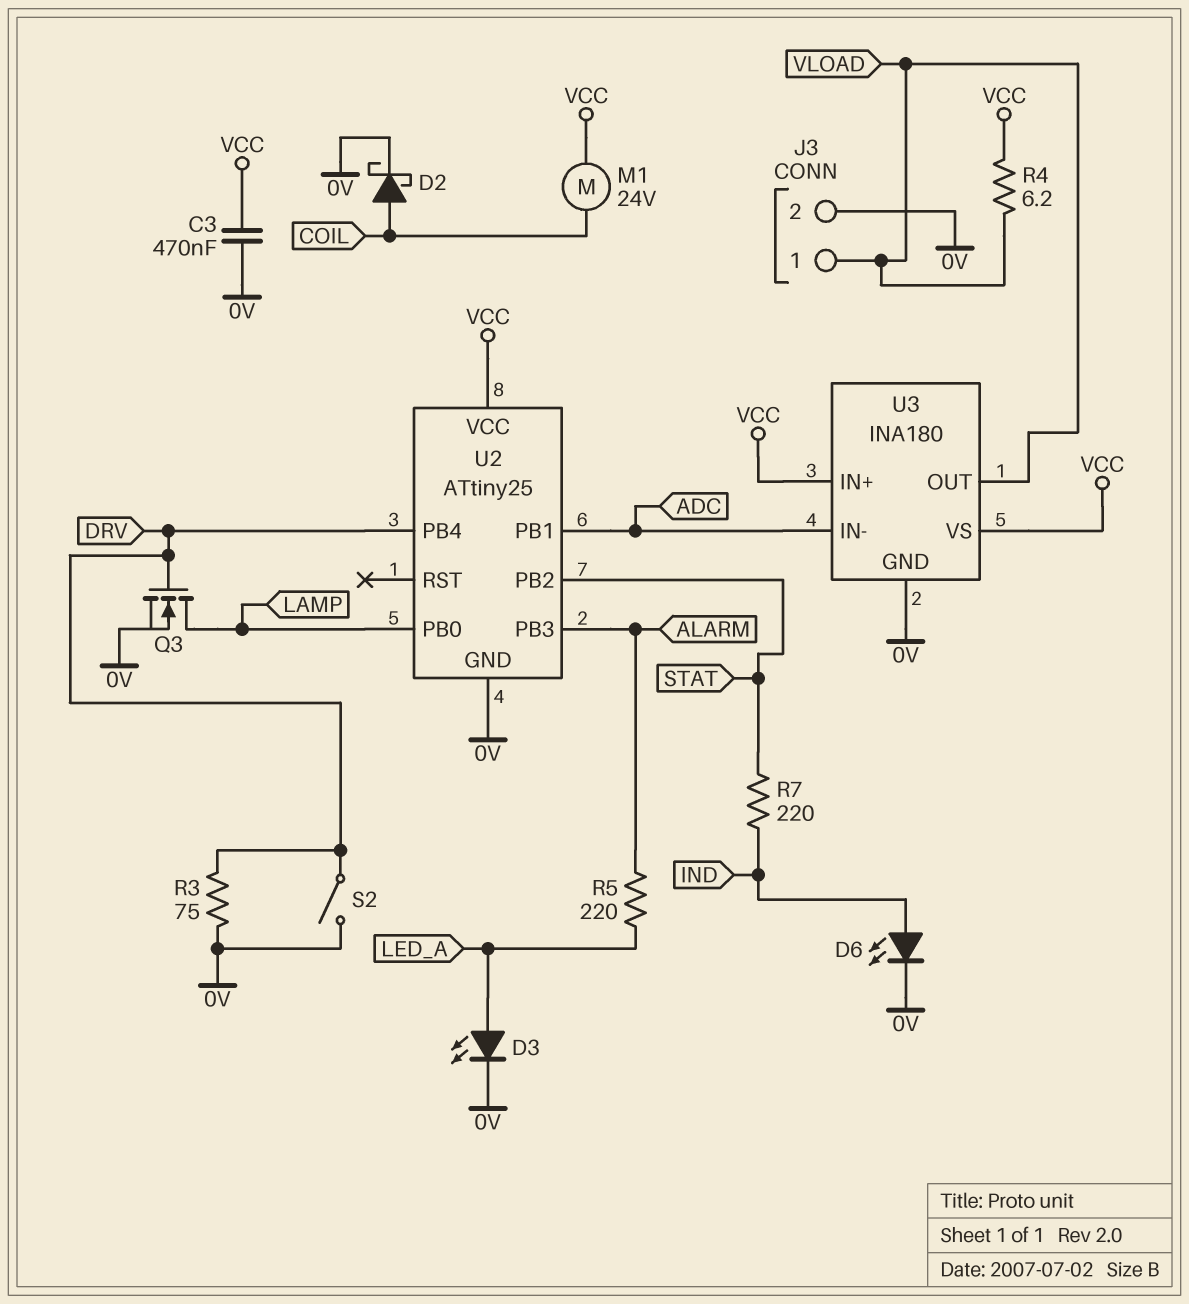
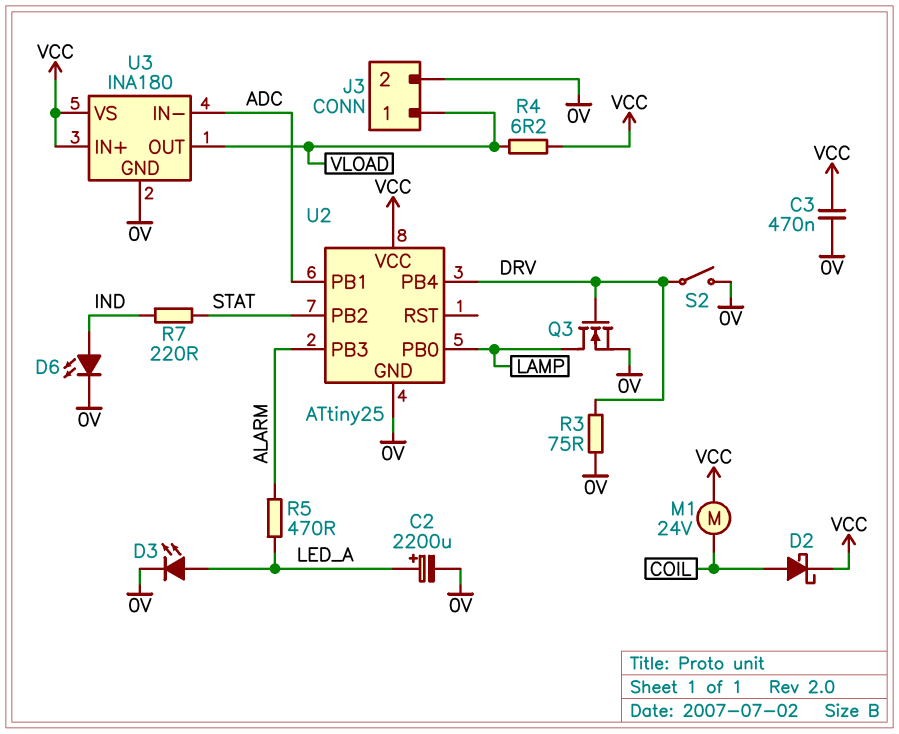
C2: none -> 2200uF (plus LED_A, minus 0V)
D2: schottky (A COIL, K 0V) -> schottky (A COIL, K VCC)
R5: 220 (ALARM, LED_A) -> 470 (ALARM, LED_A)

